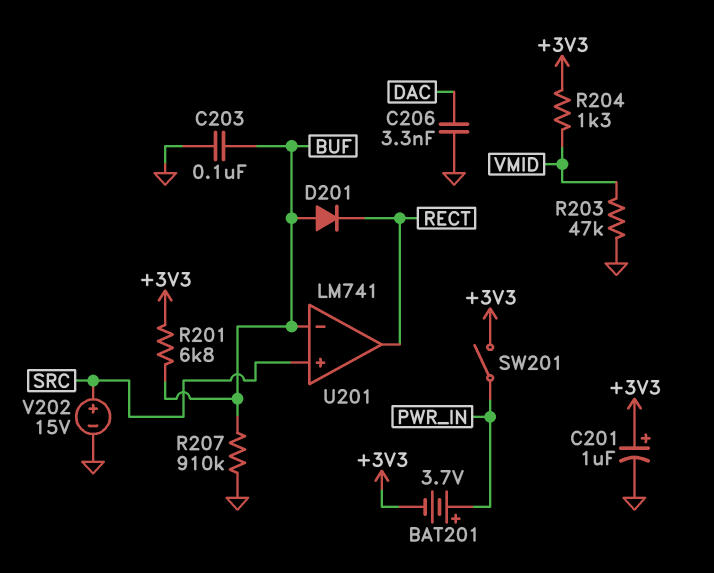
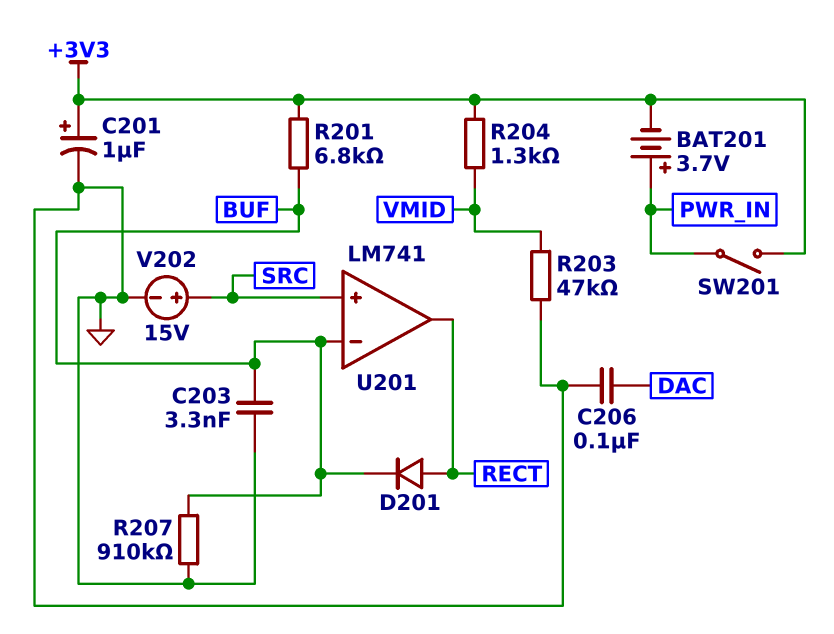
C203: 100nF (BUF, GND) -> 3.3nF (BUF, GND)
C206: 3.3nF (DAC, GND) -> 100nF (DAC, GND)
D201: diode (A BUF, K RECT) -> diode (A RECT, K BUF)

